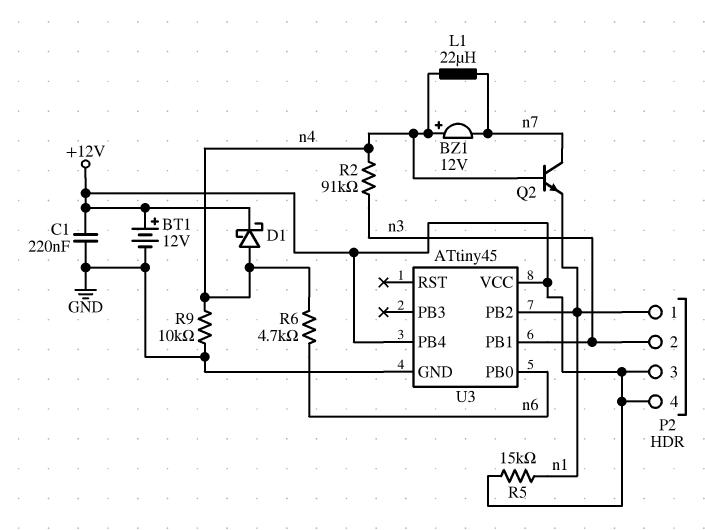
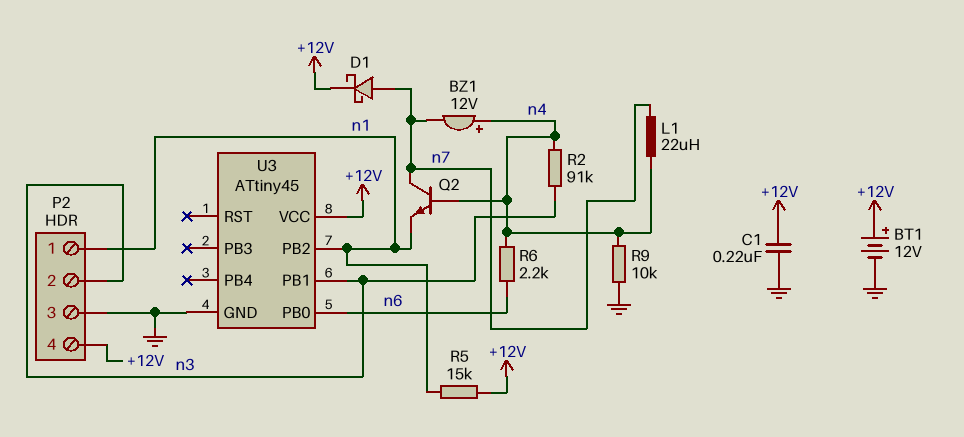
D1: schottky (A n4, K +12V) -> schottky (A n7, K +12V)
P2 pin 3: +12V -> GND
R6: 4.7k (n4, n6) -> 2.2k (n4, n6)
U3 pin PB4: +12V -> none

